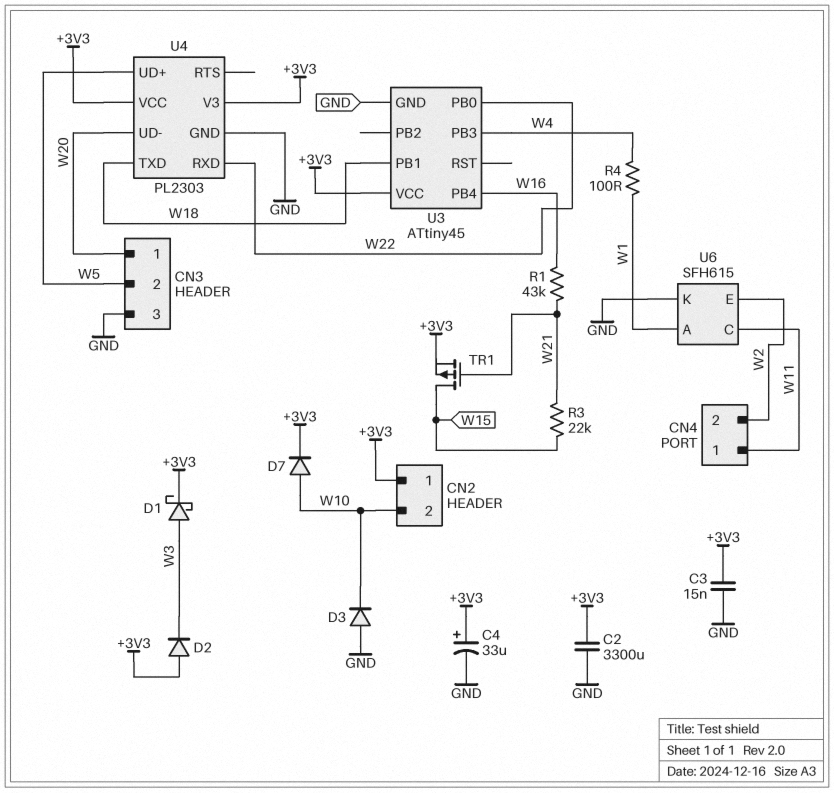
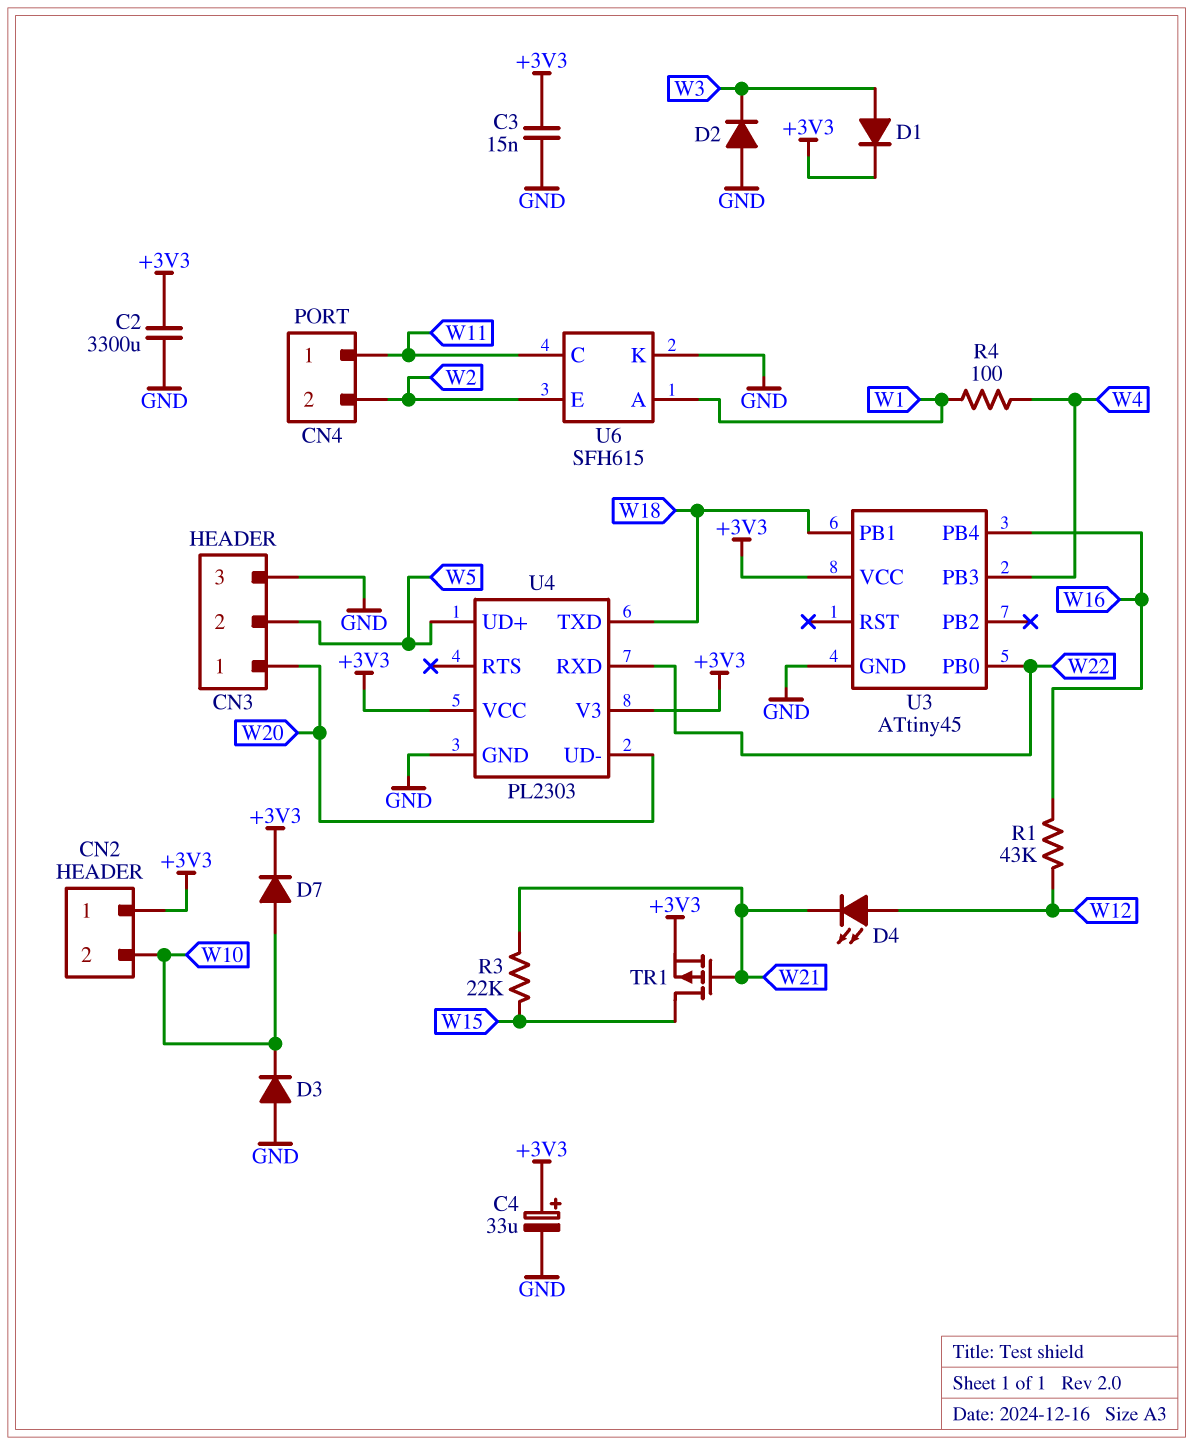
D1: schottky (A W3, K +3V3) -> diode (A W3, K +3V3)
D2: diode (A +3V3, K W3) -> diode (A GND, K W3)
D4: none -> LED (A W12, K W21)
R1: 43k (W16, W21) -> 43k (W12, W16)

